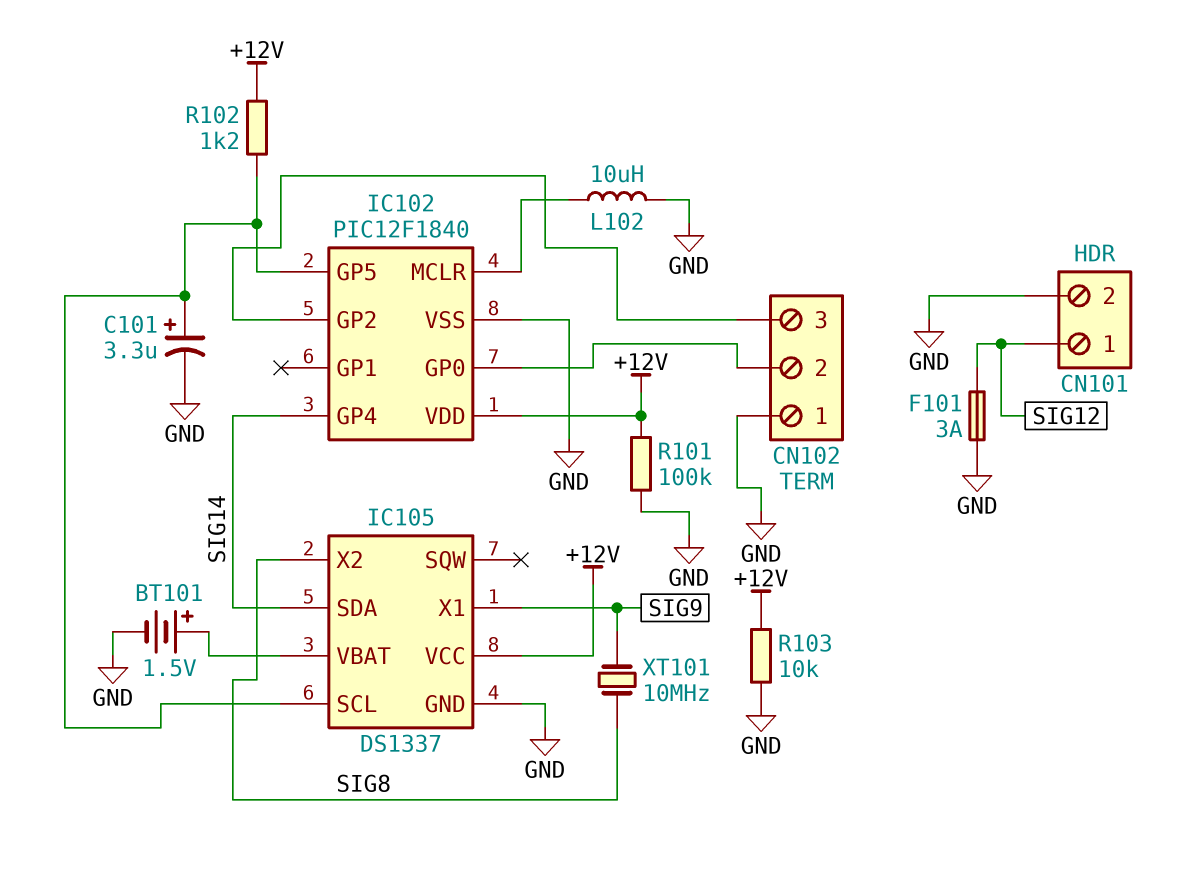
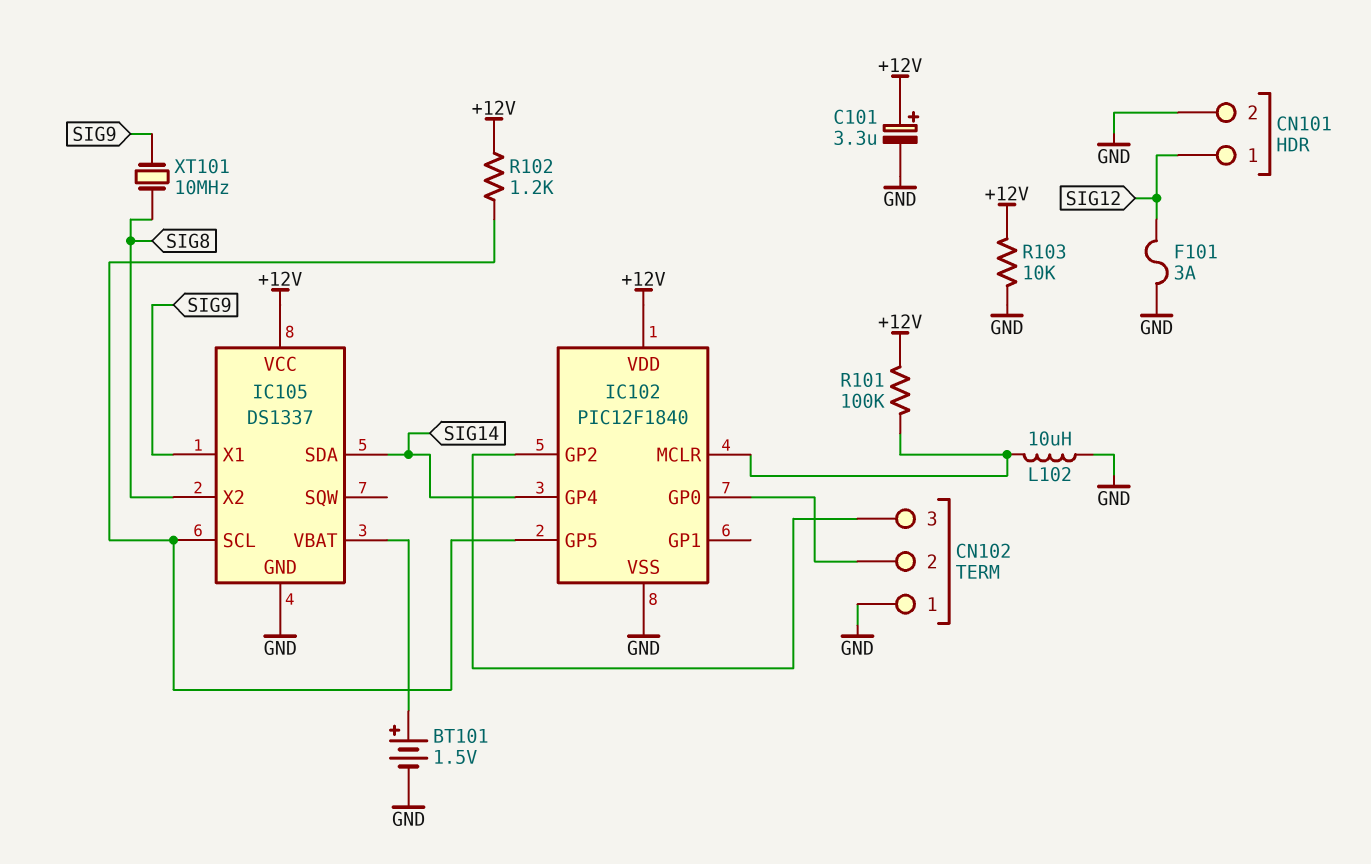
C101: 3.3uF (plus IC102/GP5, minus GND) -> 3.3uF (plus +12V, minus GND)
R101: 100k (+12V, GND) -> 100k (+12V, IC102/MCLR)

